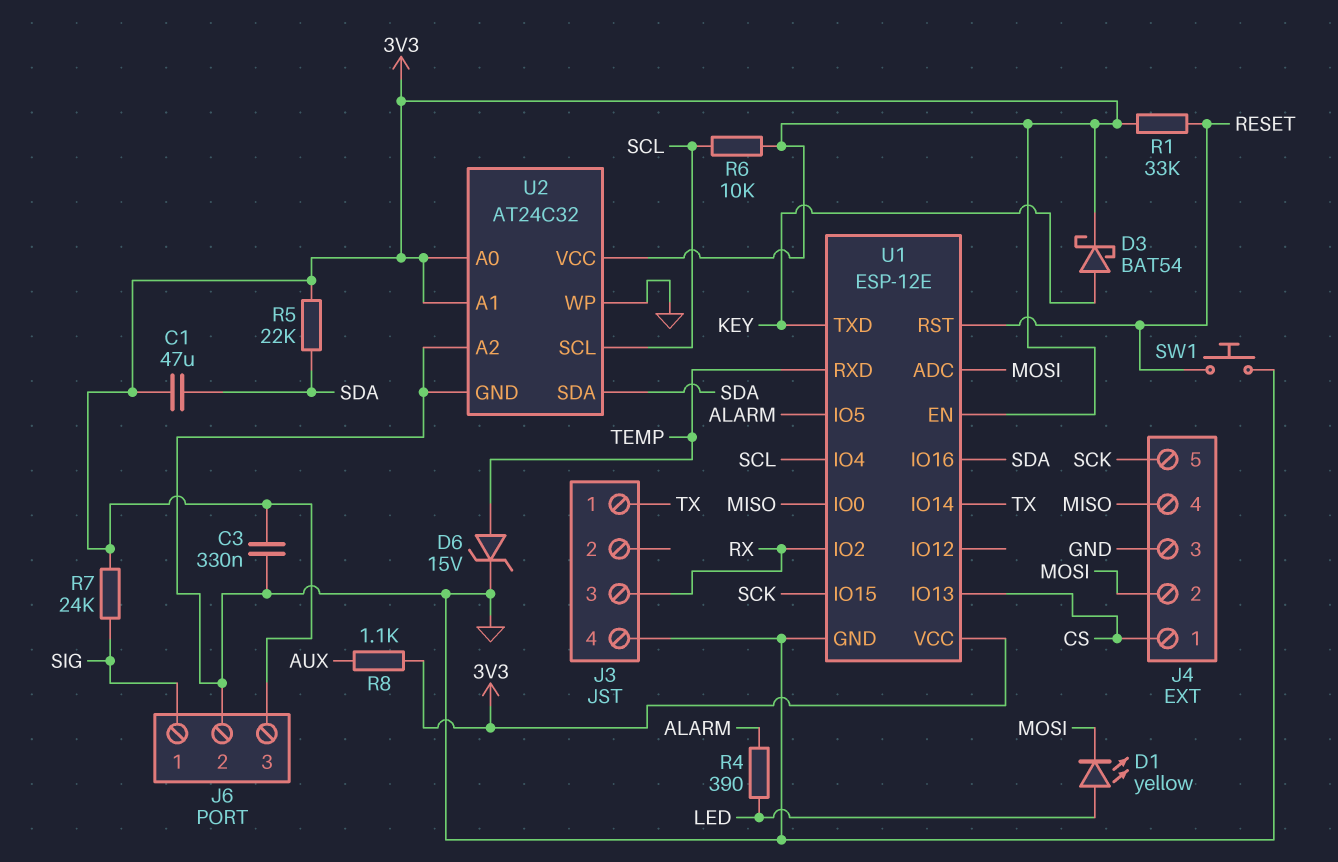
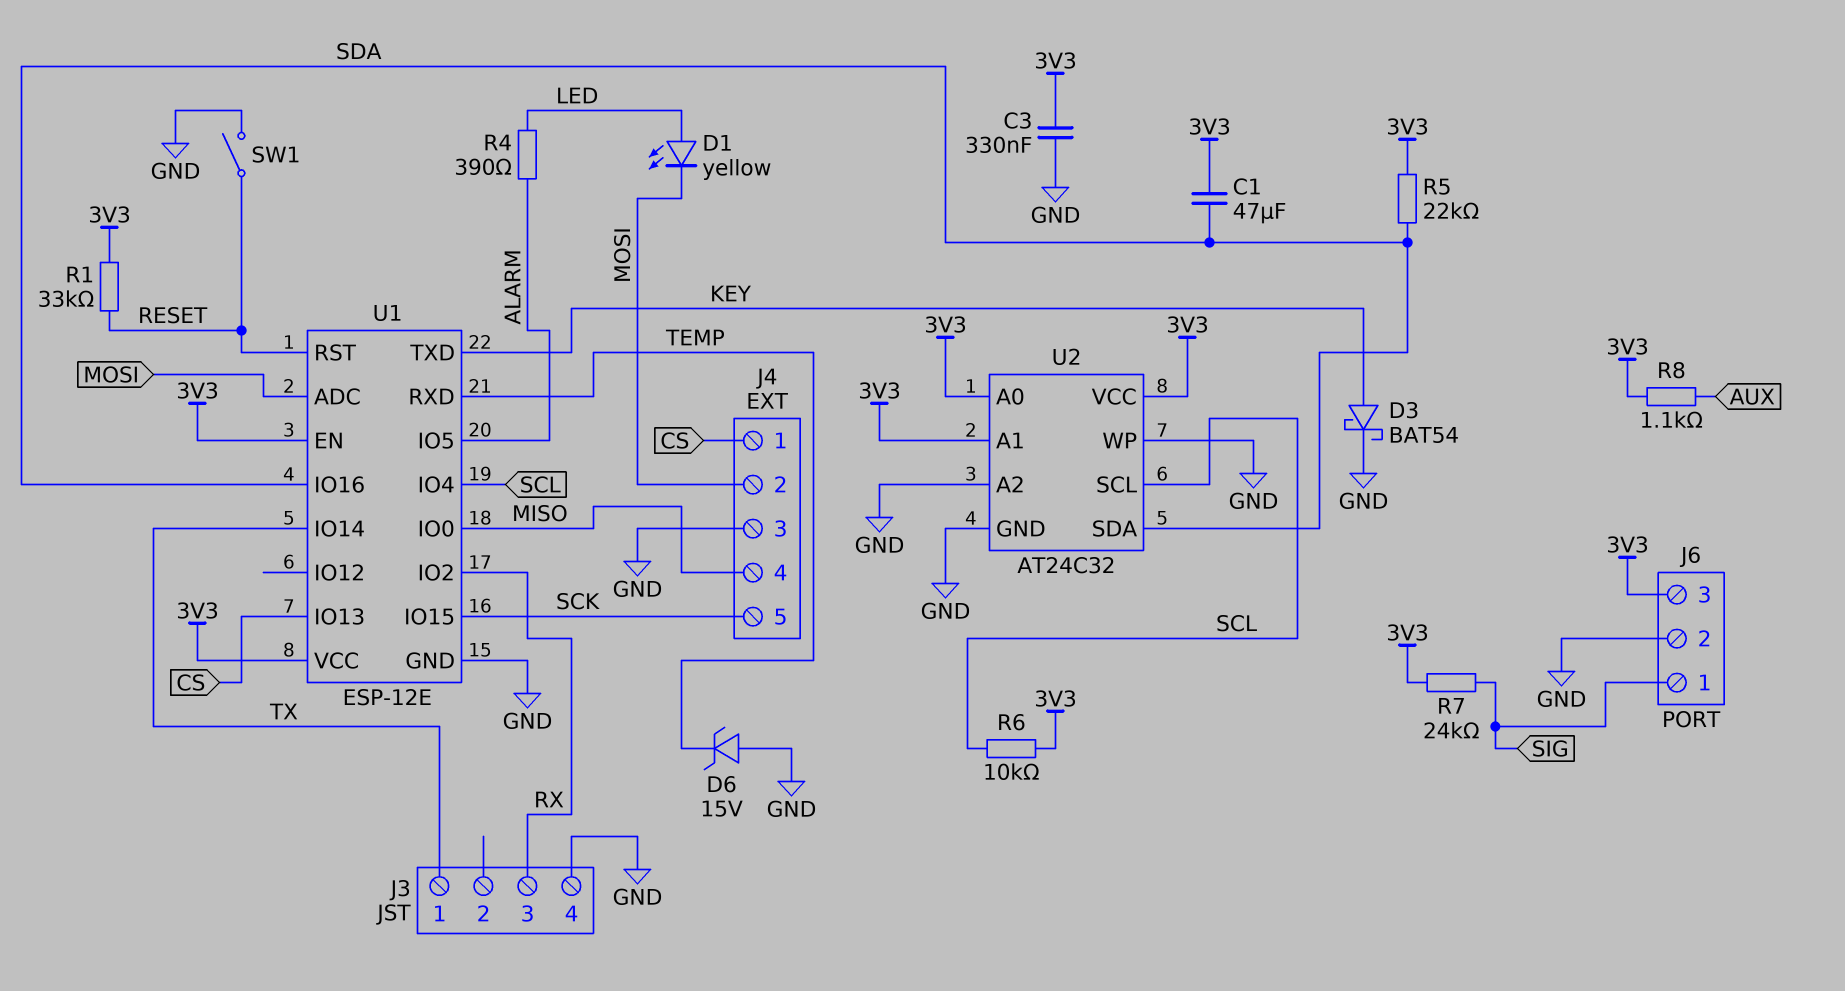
D3: schottky BAT54 (A KEY, K 3V3) -> schottky BAT54 (A KEY, K GND)
D6: zener 15V (A TEMP, K GND) -> zener 15V (A GND, K TEMP)
SW1: button (GND, RESET) -> switch (GND, RESET)

